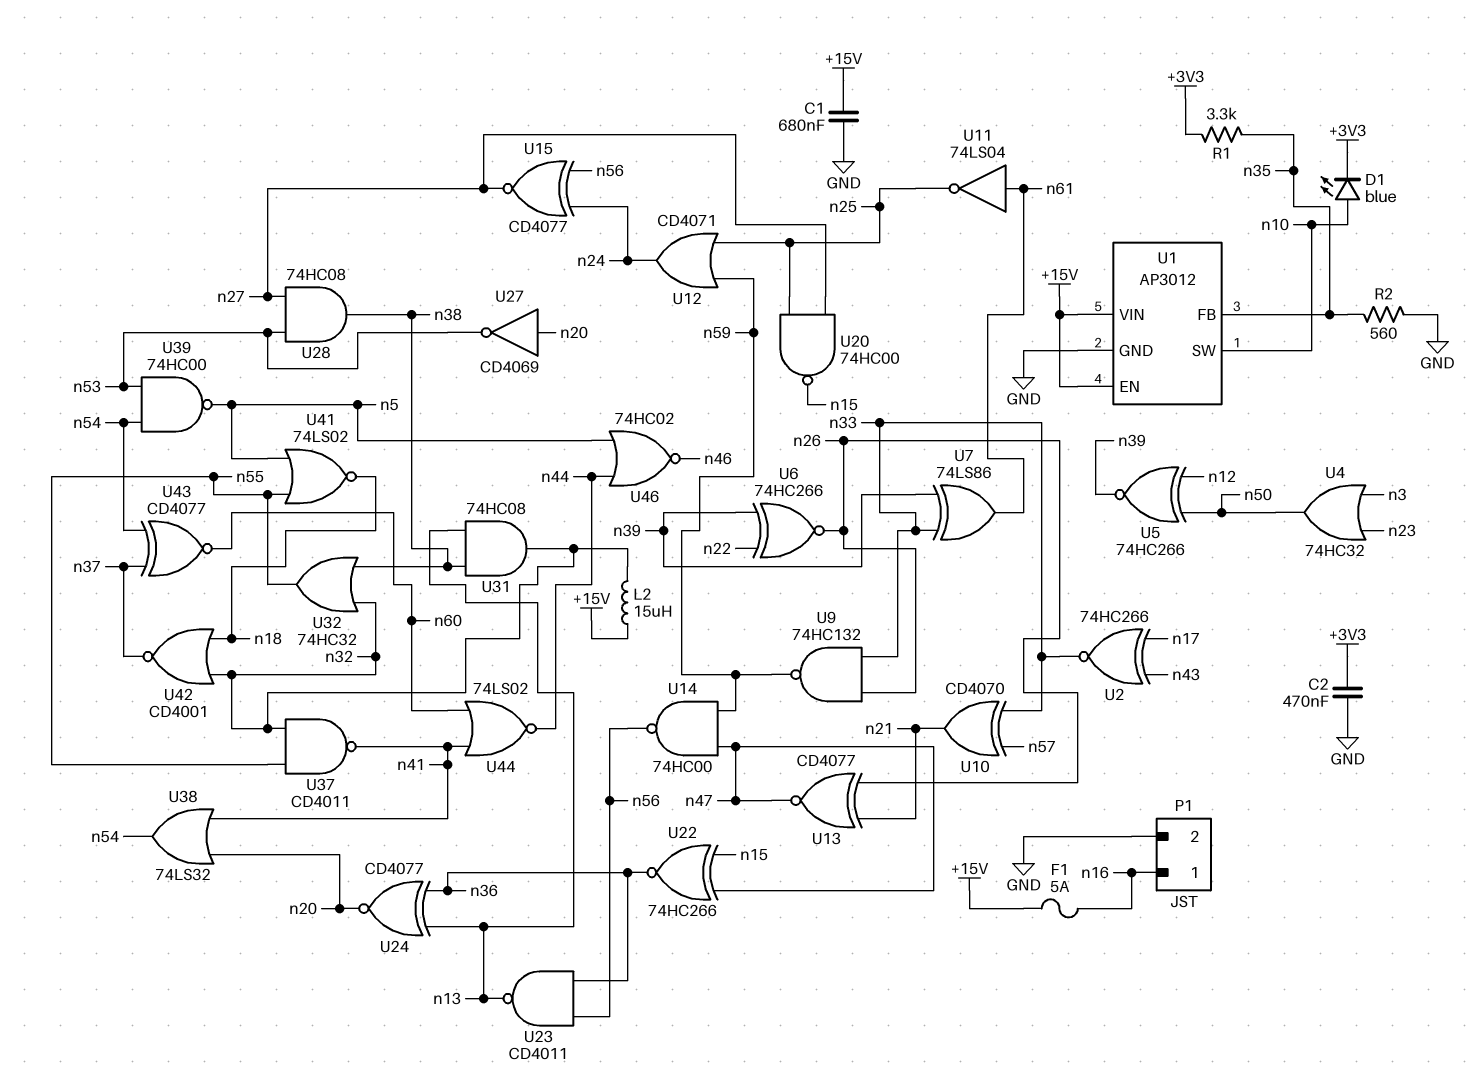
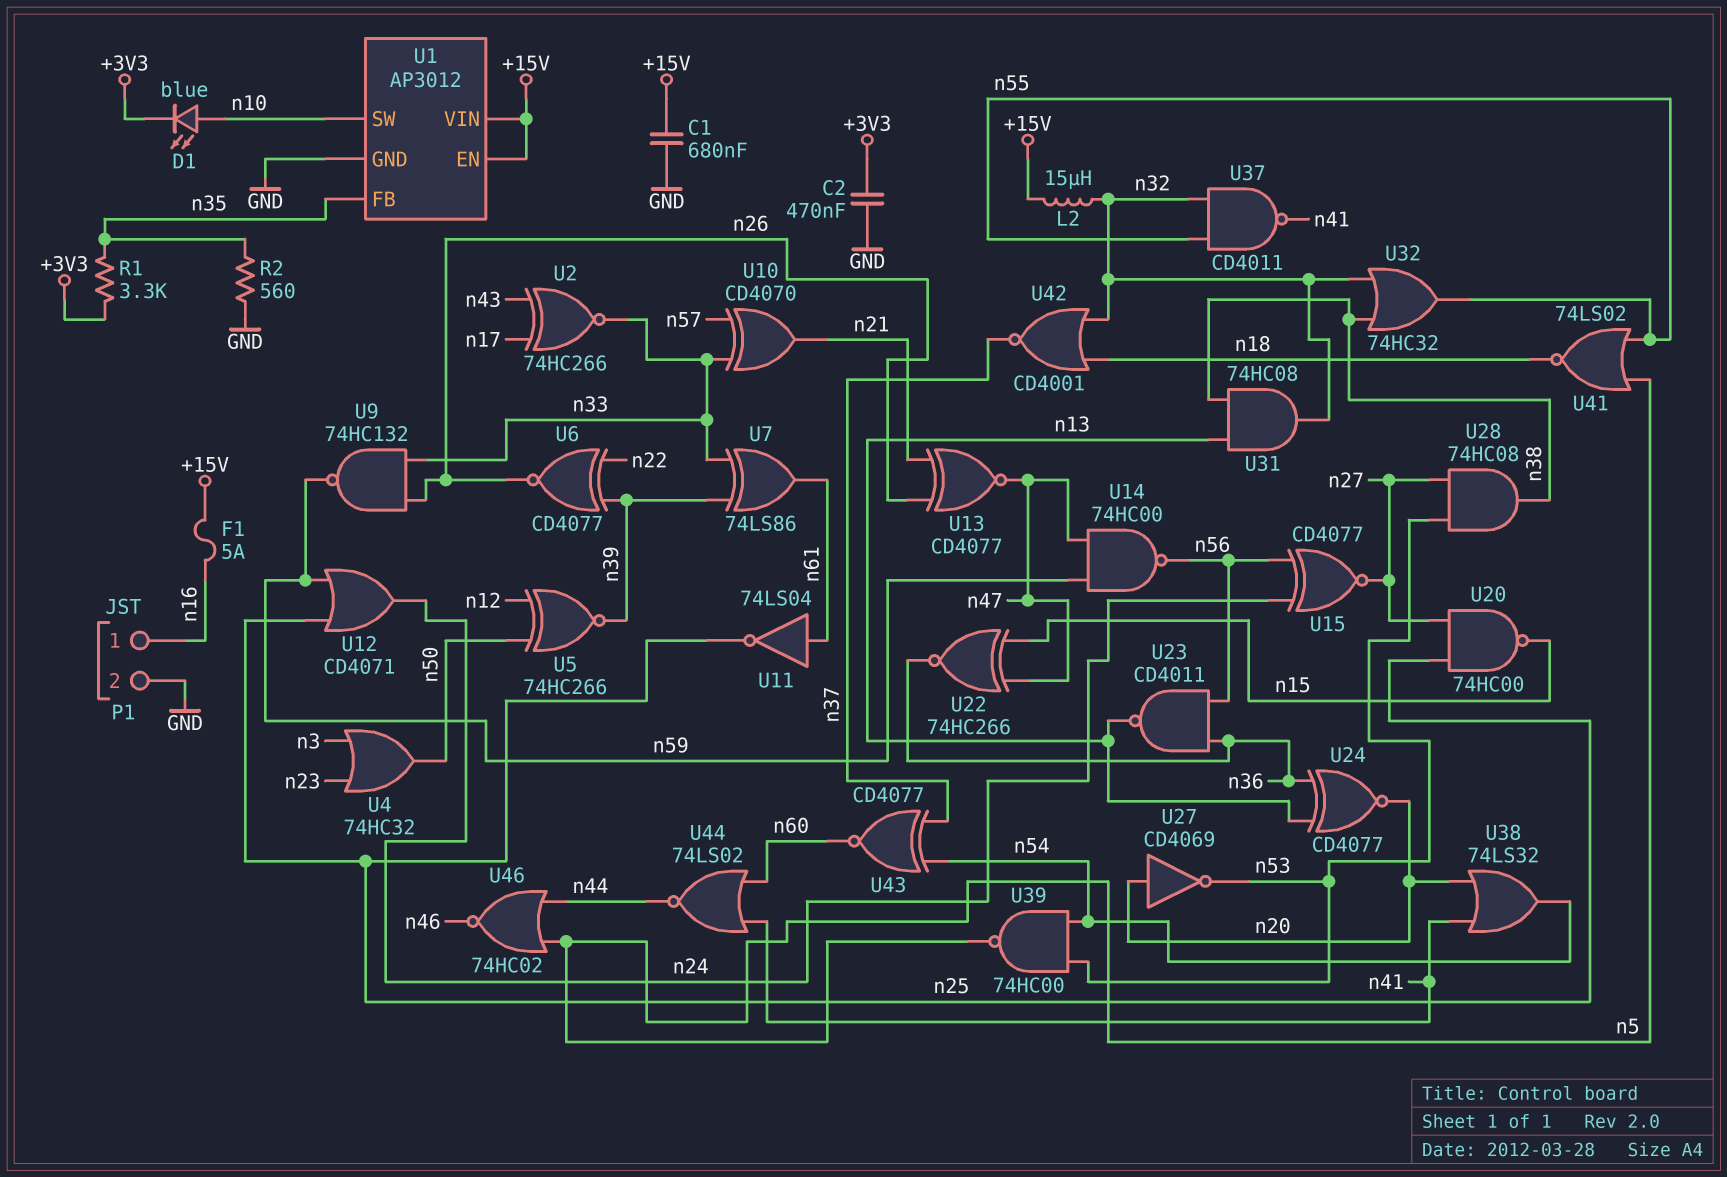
U6: XNOR 74HC266 (in n22, in n39, out n26) -> XNOR CD4077 (in n22, in n39, out n26)

